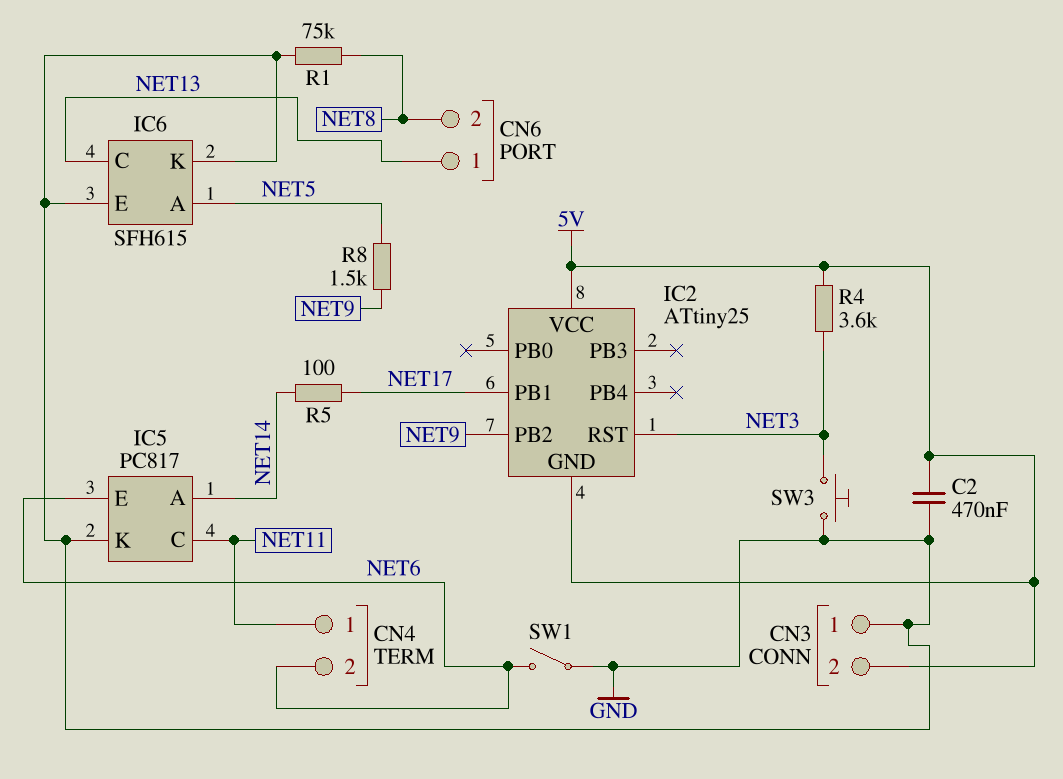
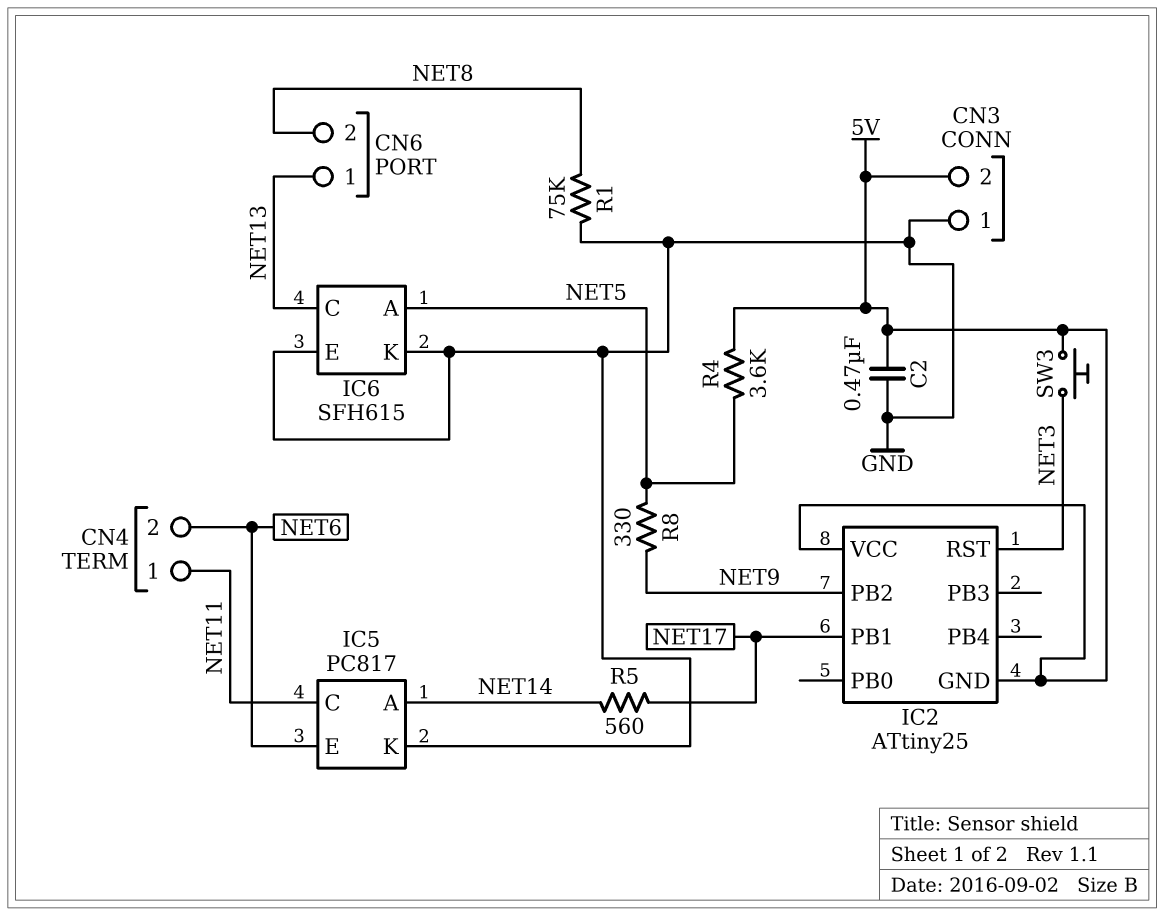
R4: 3.6k (5V, NET3) -> 3.6k (5V, NET5)
R5: 100 (NET14, NET17) -> 560 (NET14, NET17)
R8: 1.5k (NET5, NET9) -> 330 (NET5, NET9)
SW1: switch (GND, NET6) -> none
SW3: button (GND, NET3) -> button (5V, NET3)

